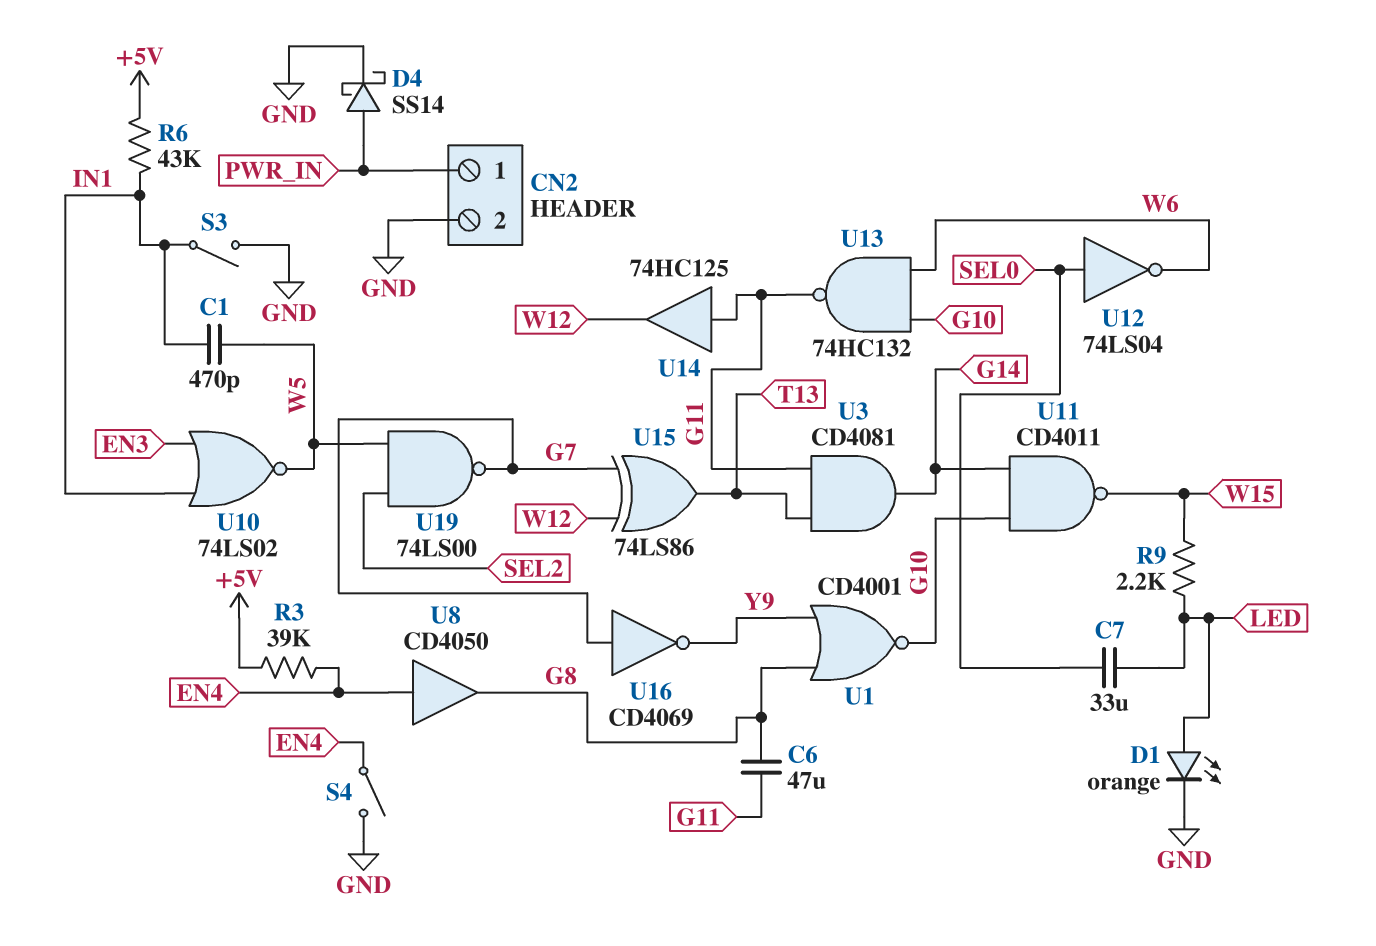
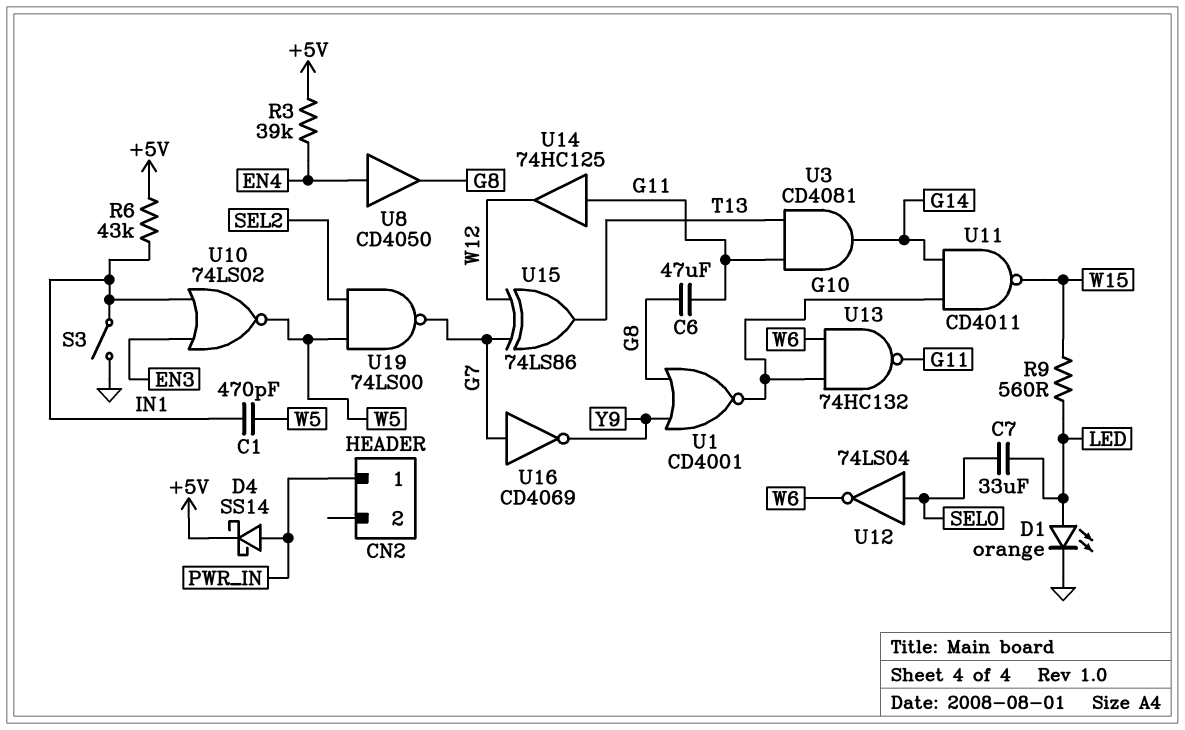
CN2 pin 2: GND -> none
D4: schottky SS14 (A PWR_IN, K GND) -> schottky SS14 (A PWR_IN, K +5V)
R9: 2.2k (LED, W15) -> 560 (LED, W15)
S4: switch (EN4, GND) -> none

